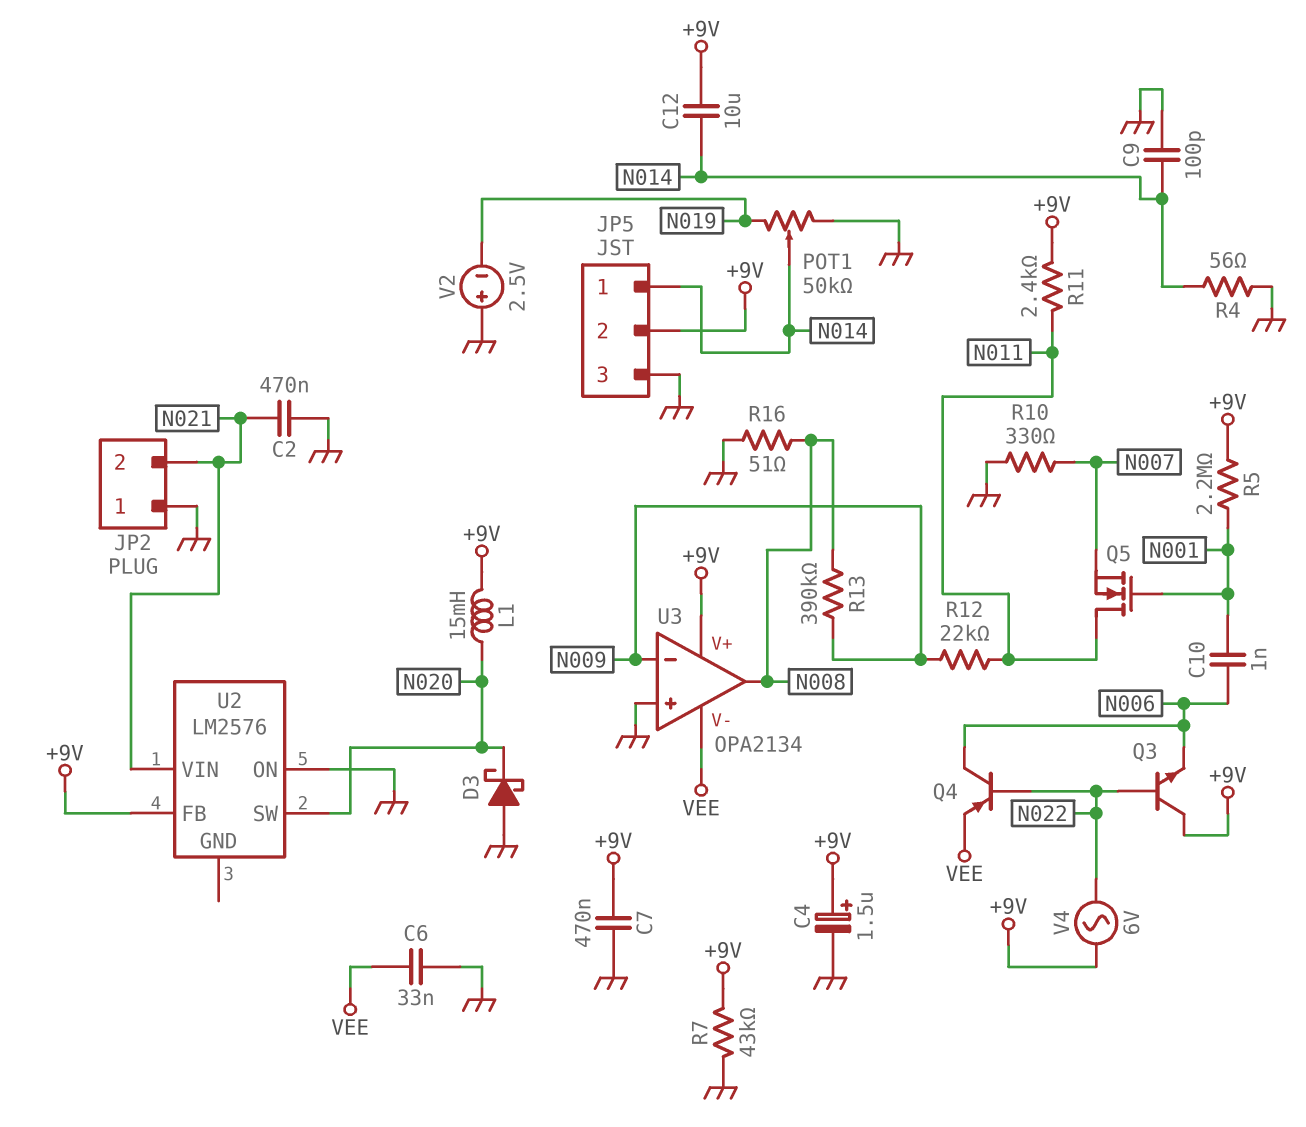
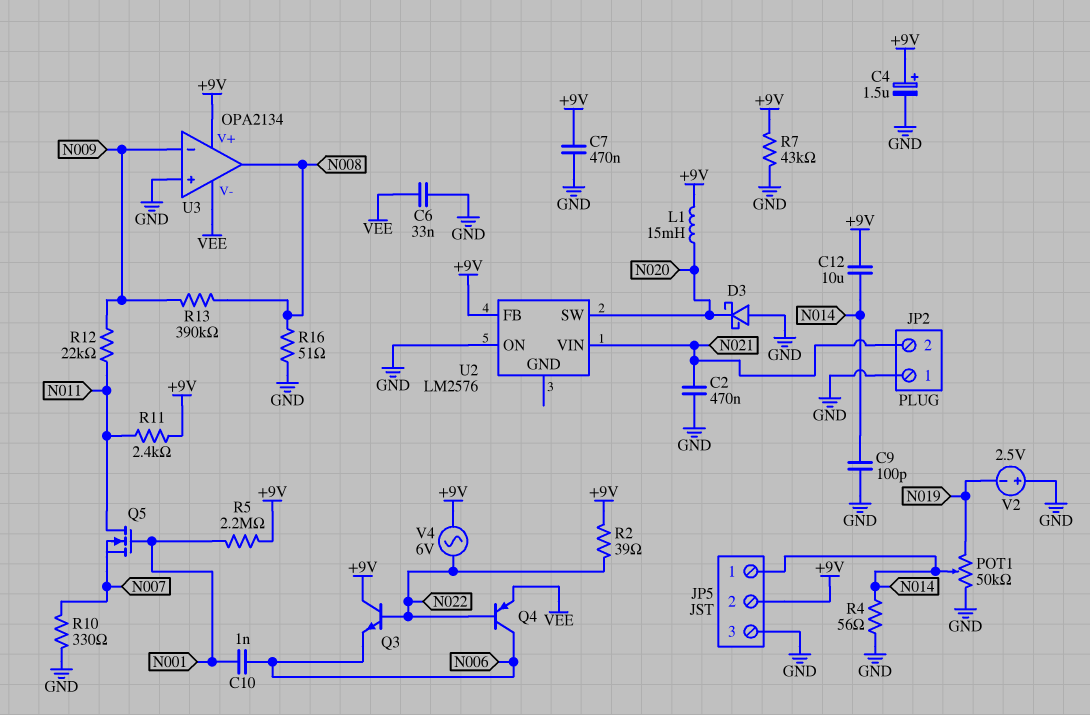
R2: none -> 39 (+9V, N022)

